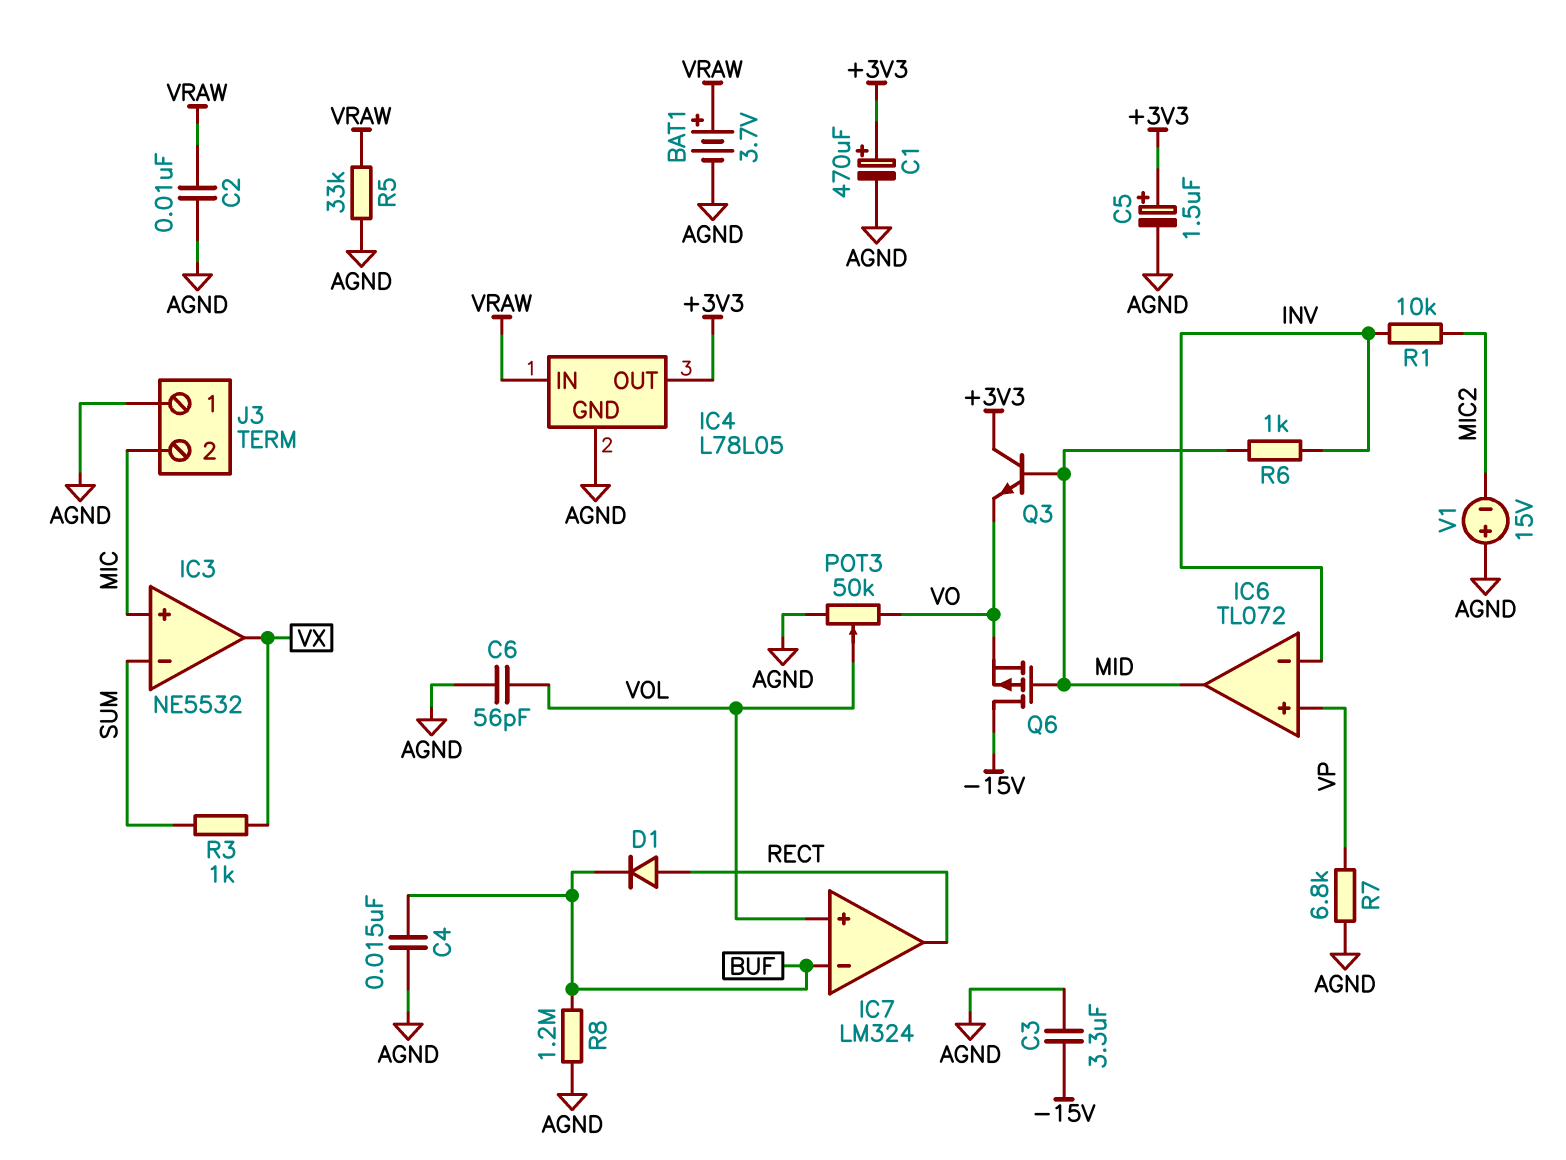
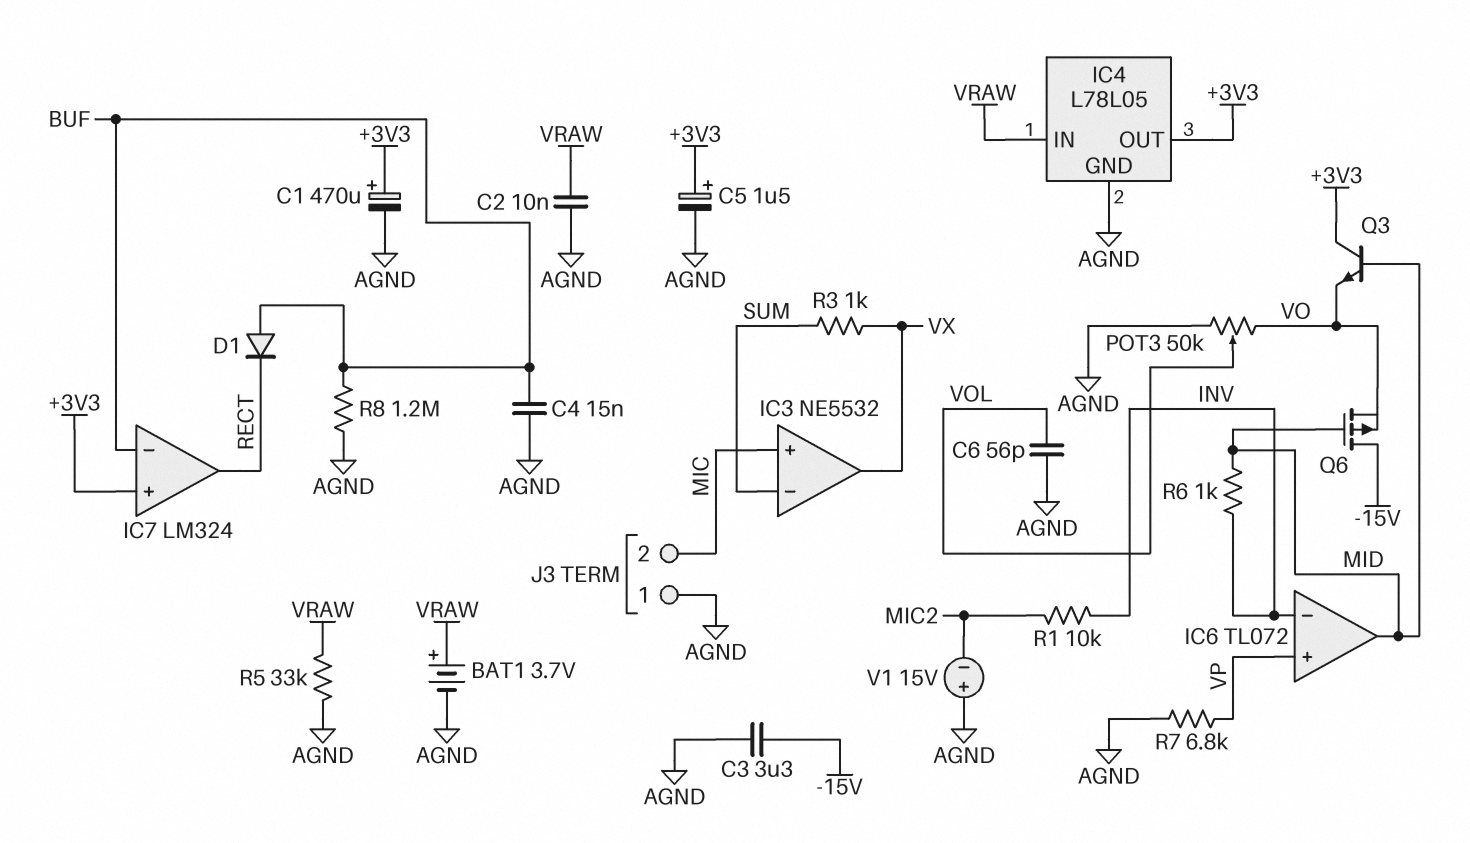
D1: diode (A RECT, K BUF) -> diode (A BUF, K RECT)
IC7 pin in+: VOL -> +3V3

